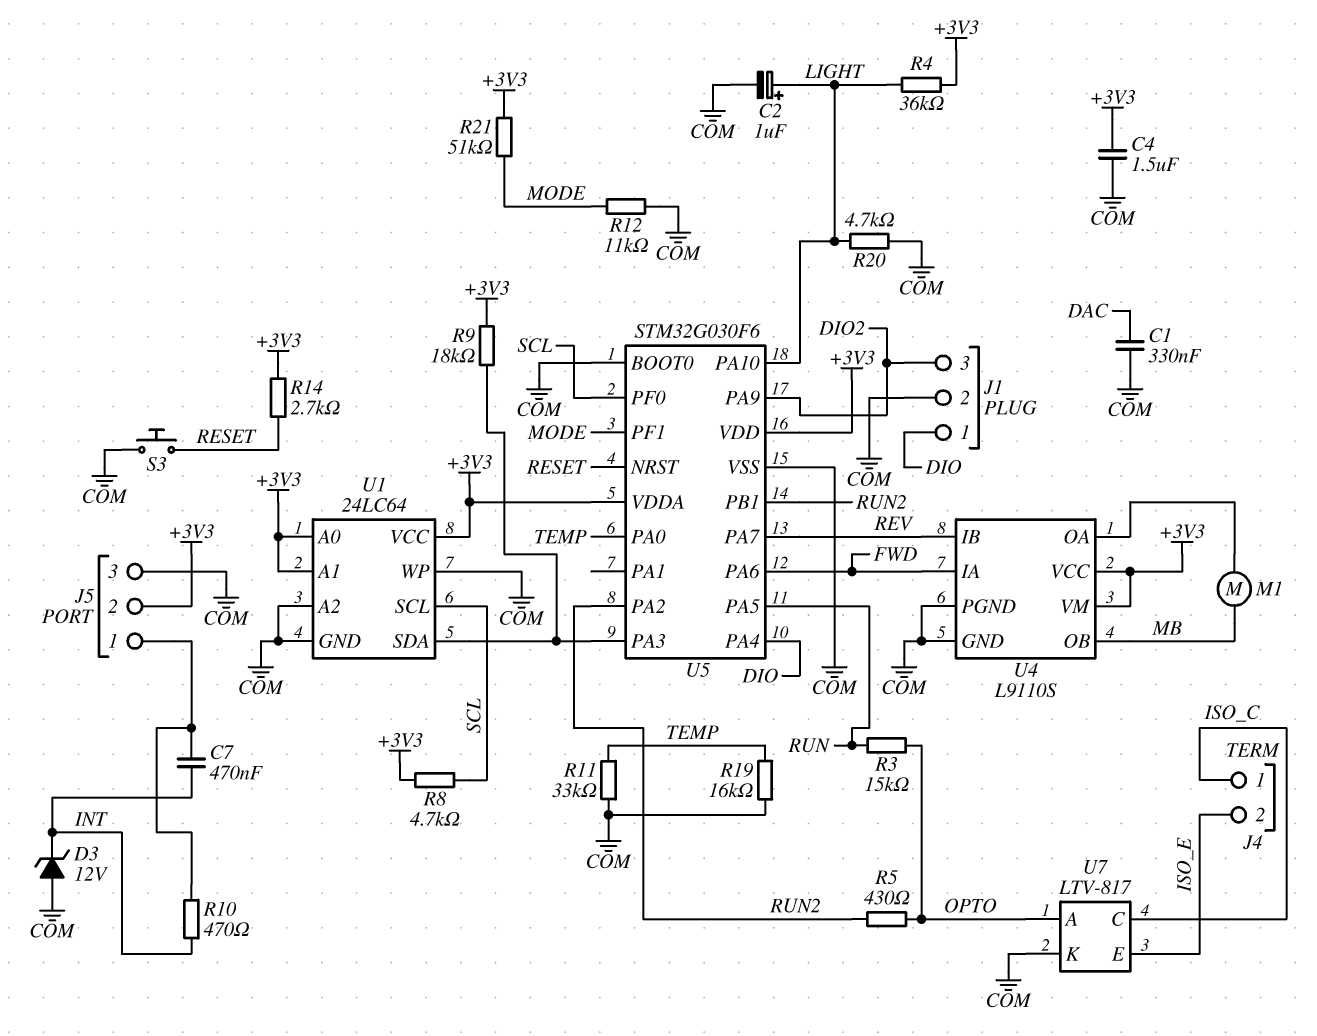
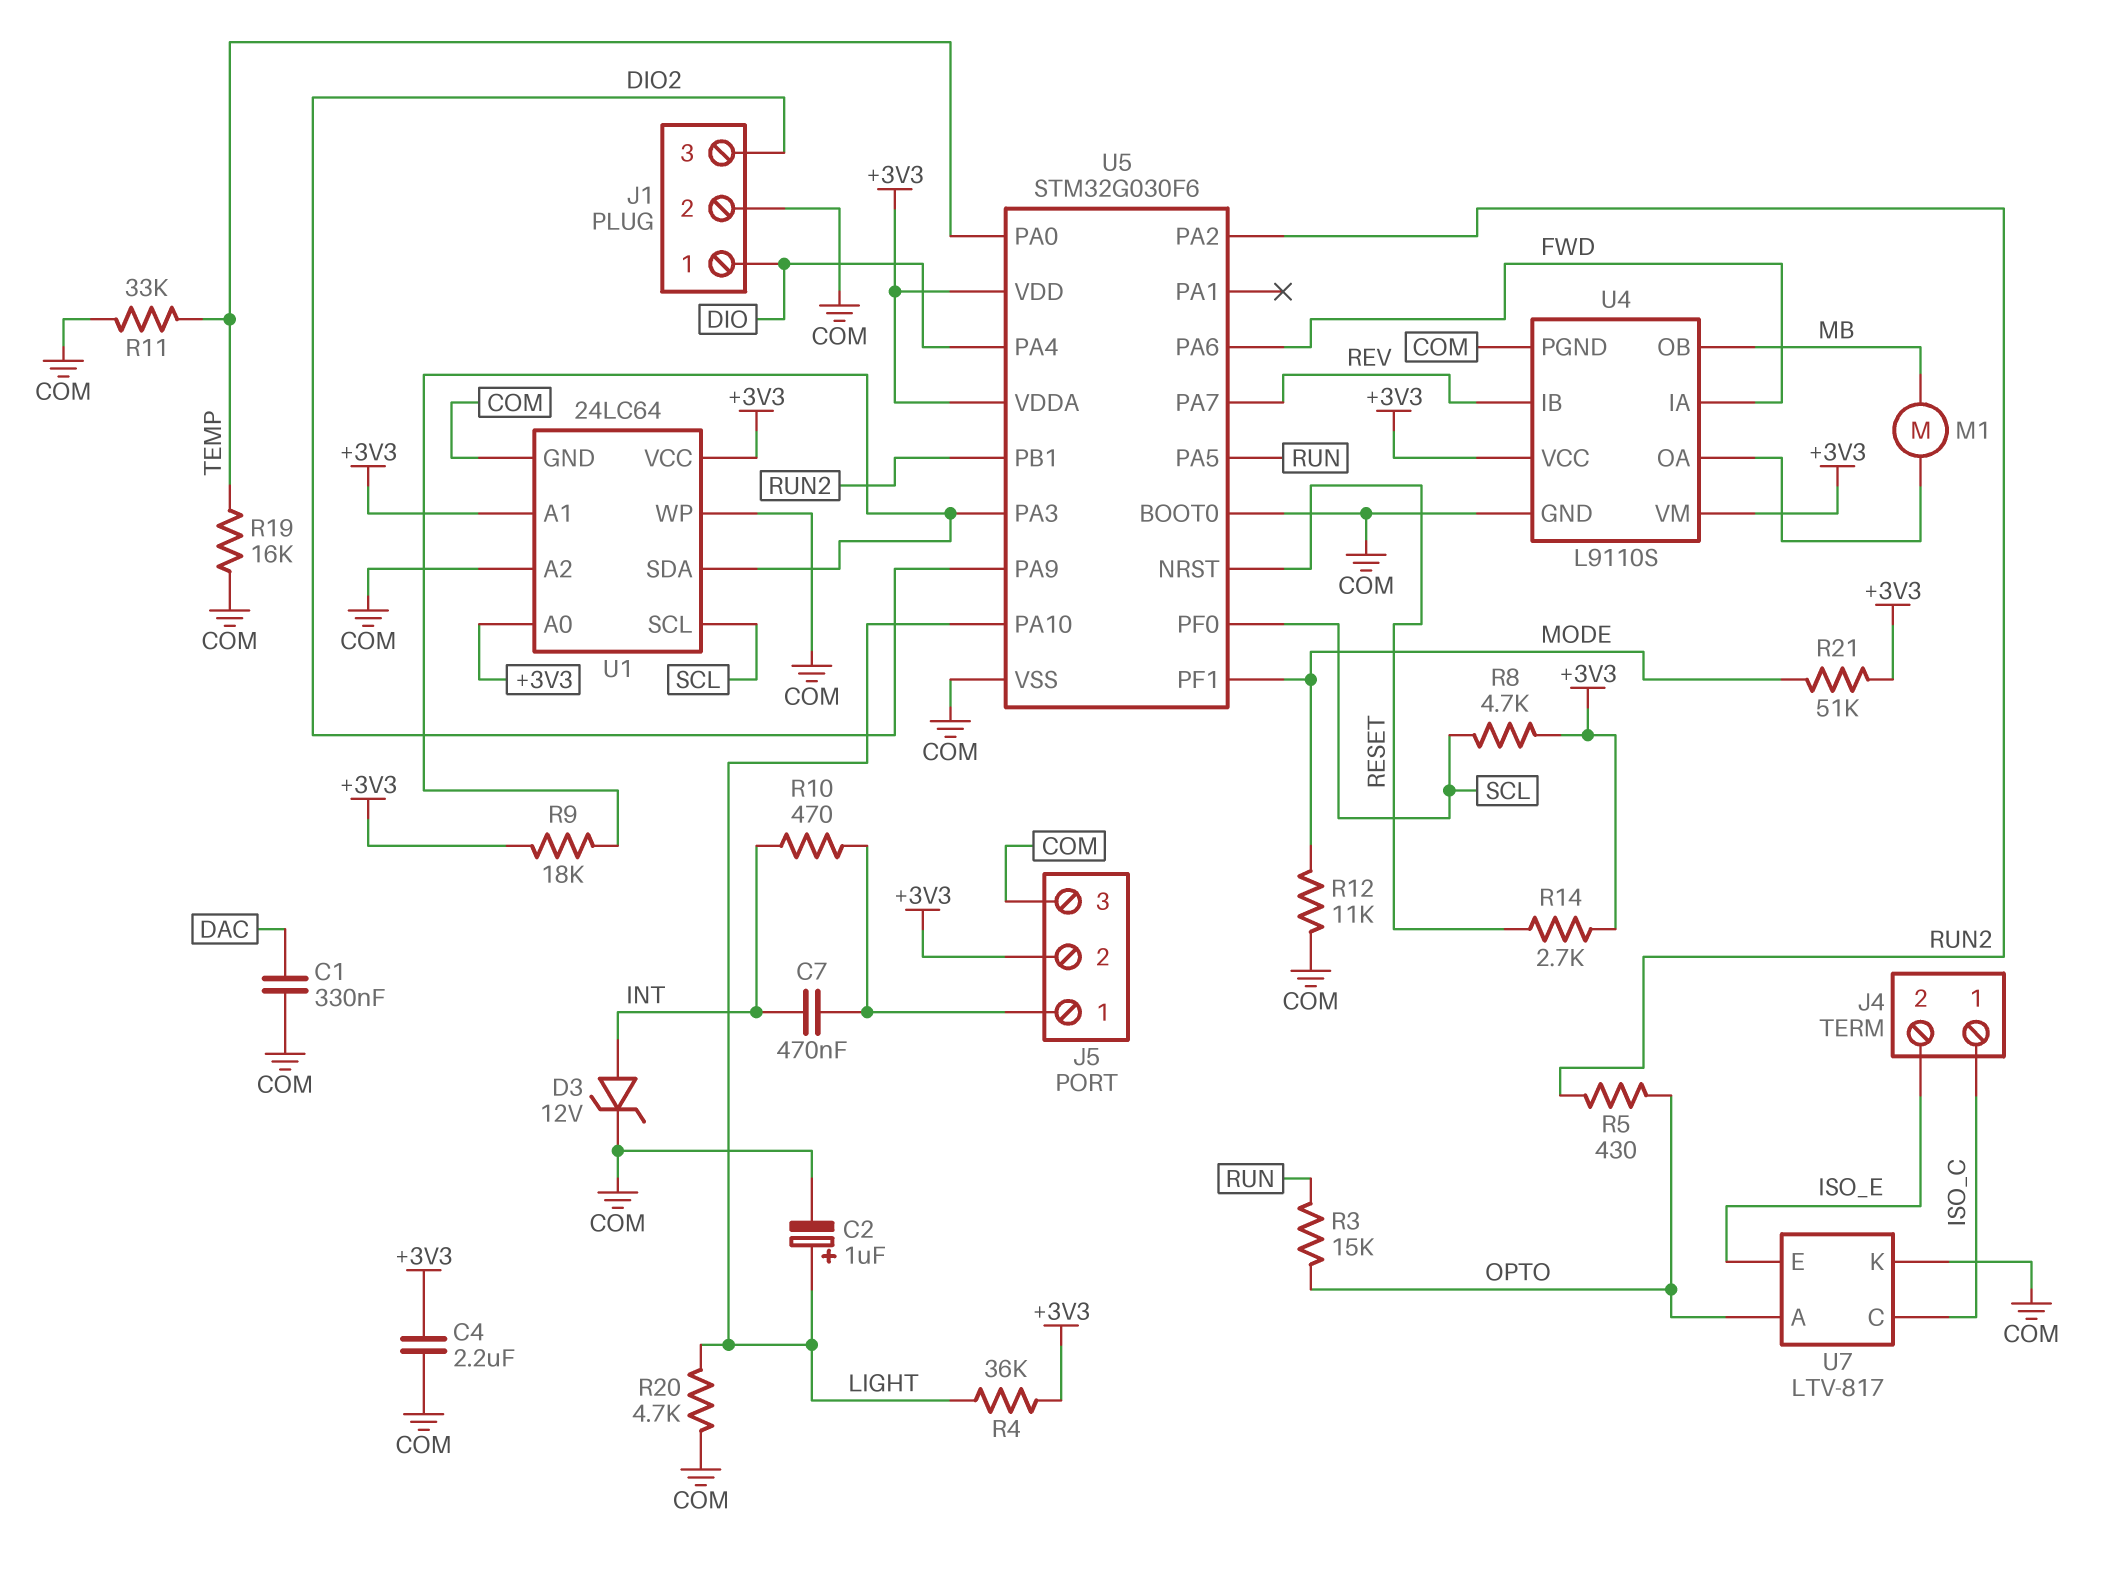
C4: 1.5uF (+3V3, COM) -> 2.2uF (+3V3, COM)
D3: zener 12V (A COM, K INT) -> zener 12V (A INT, K COM)
S3: button (COM, RESET) -> none

